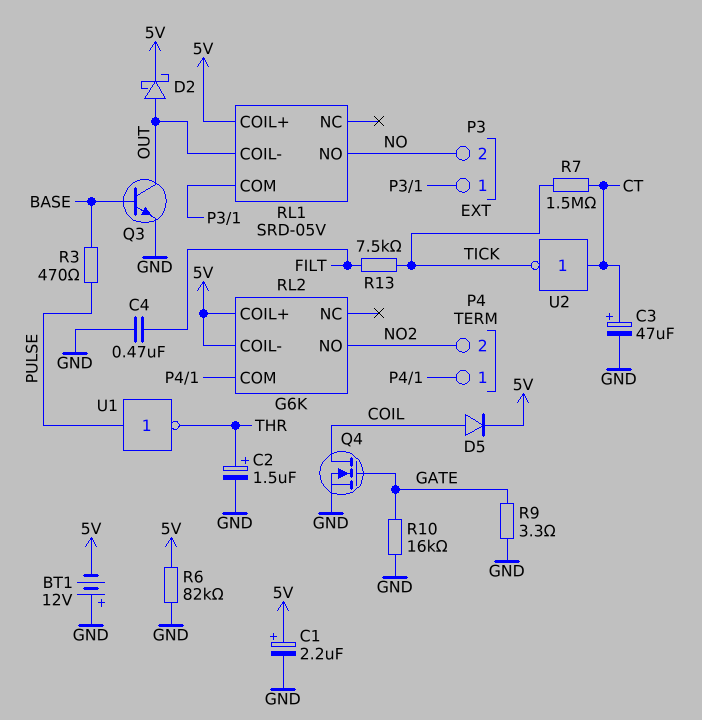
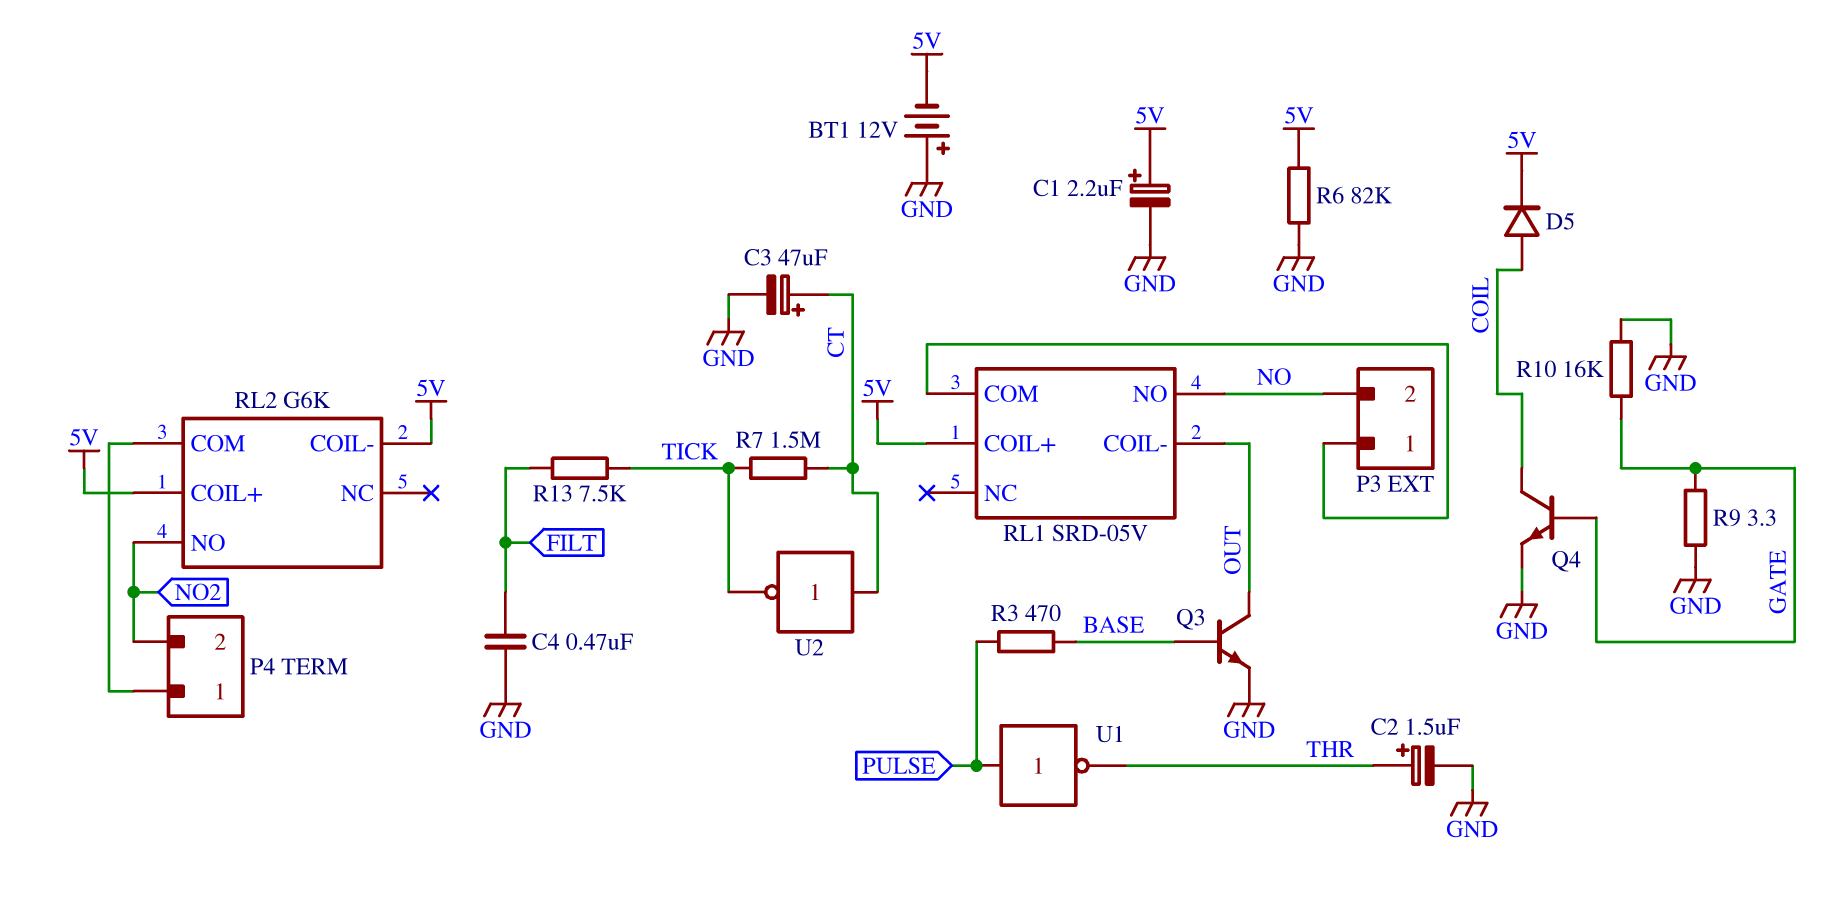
D2: schottky (A OUT, K 5V) -> none
Q4: NMOS (G GATE, D COIL, S GND) -> NPN (B GATE, C COIL, E GND)

